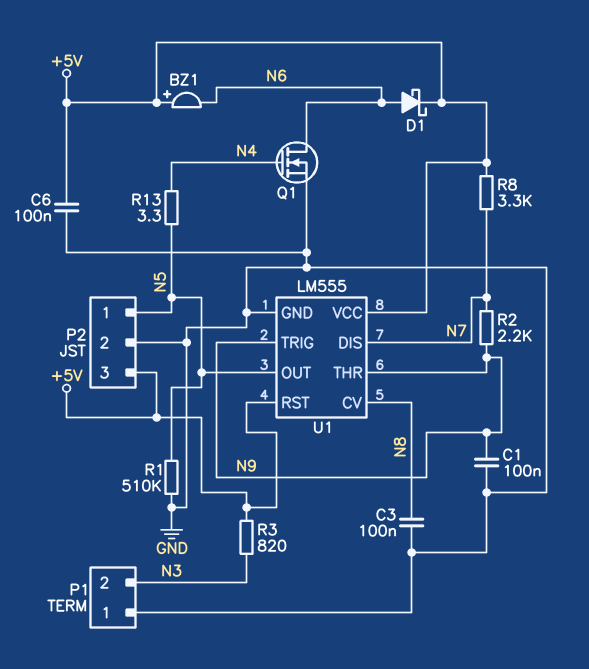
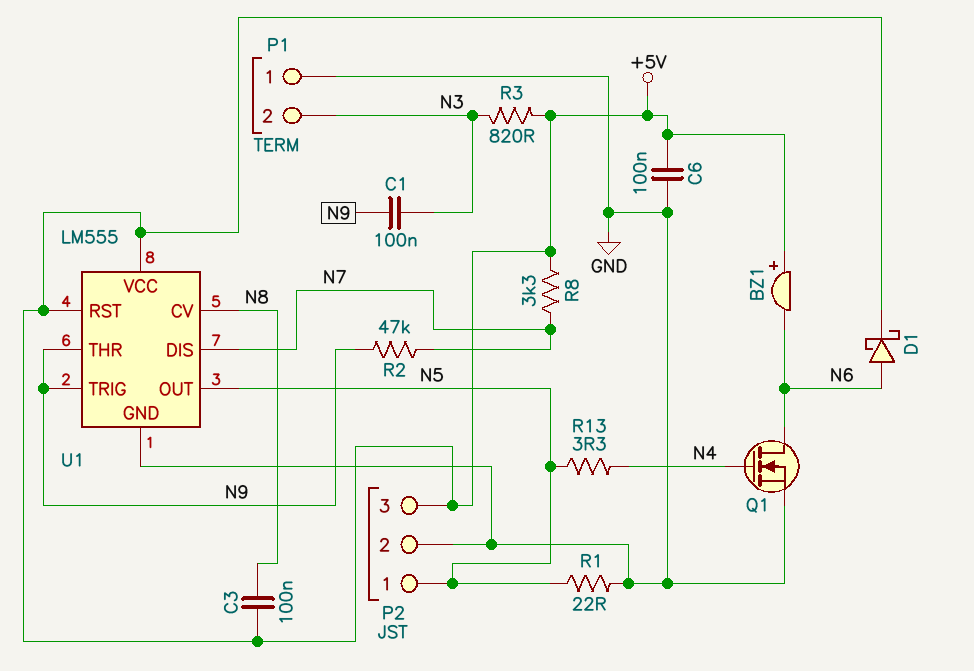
C1: 100nF (GND, N9) -> 100nF (N3, N9)
C3: 100nF (GND, N8) -> 100nF (+5V, N8)
R1: 510k (GND, N5) -> 22 (GND, N5)
R2: 2.2k (N7, N9) -> 47k (N7, N9)

